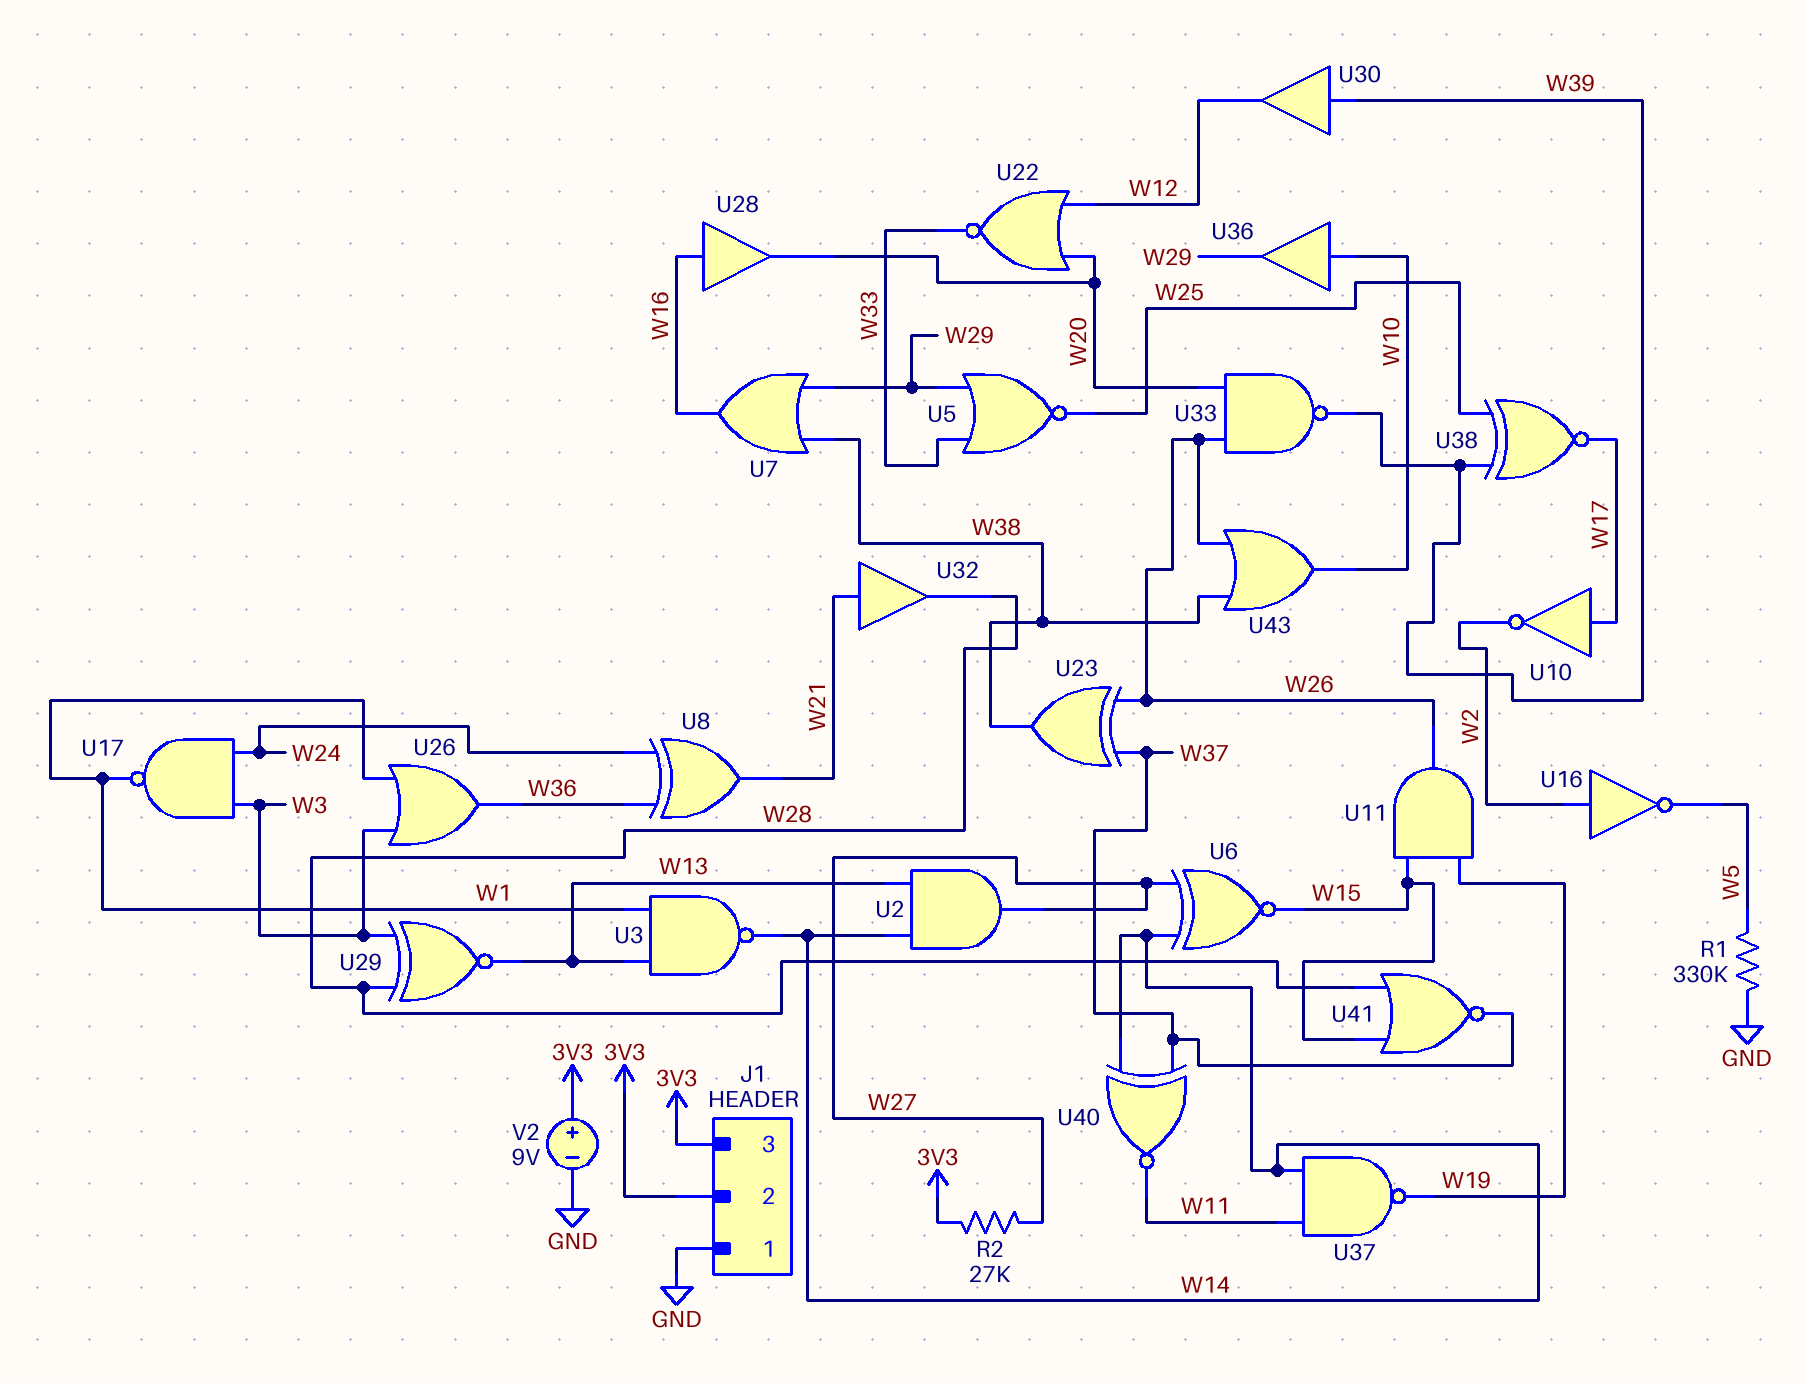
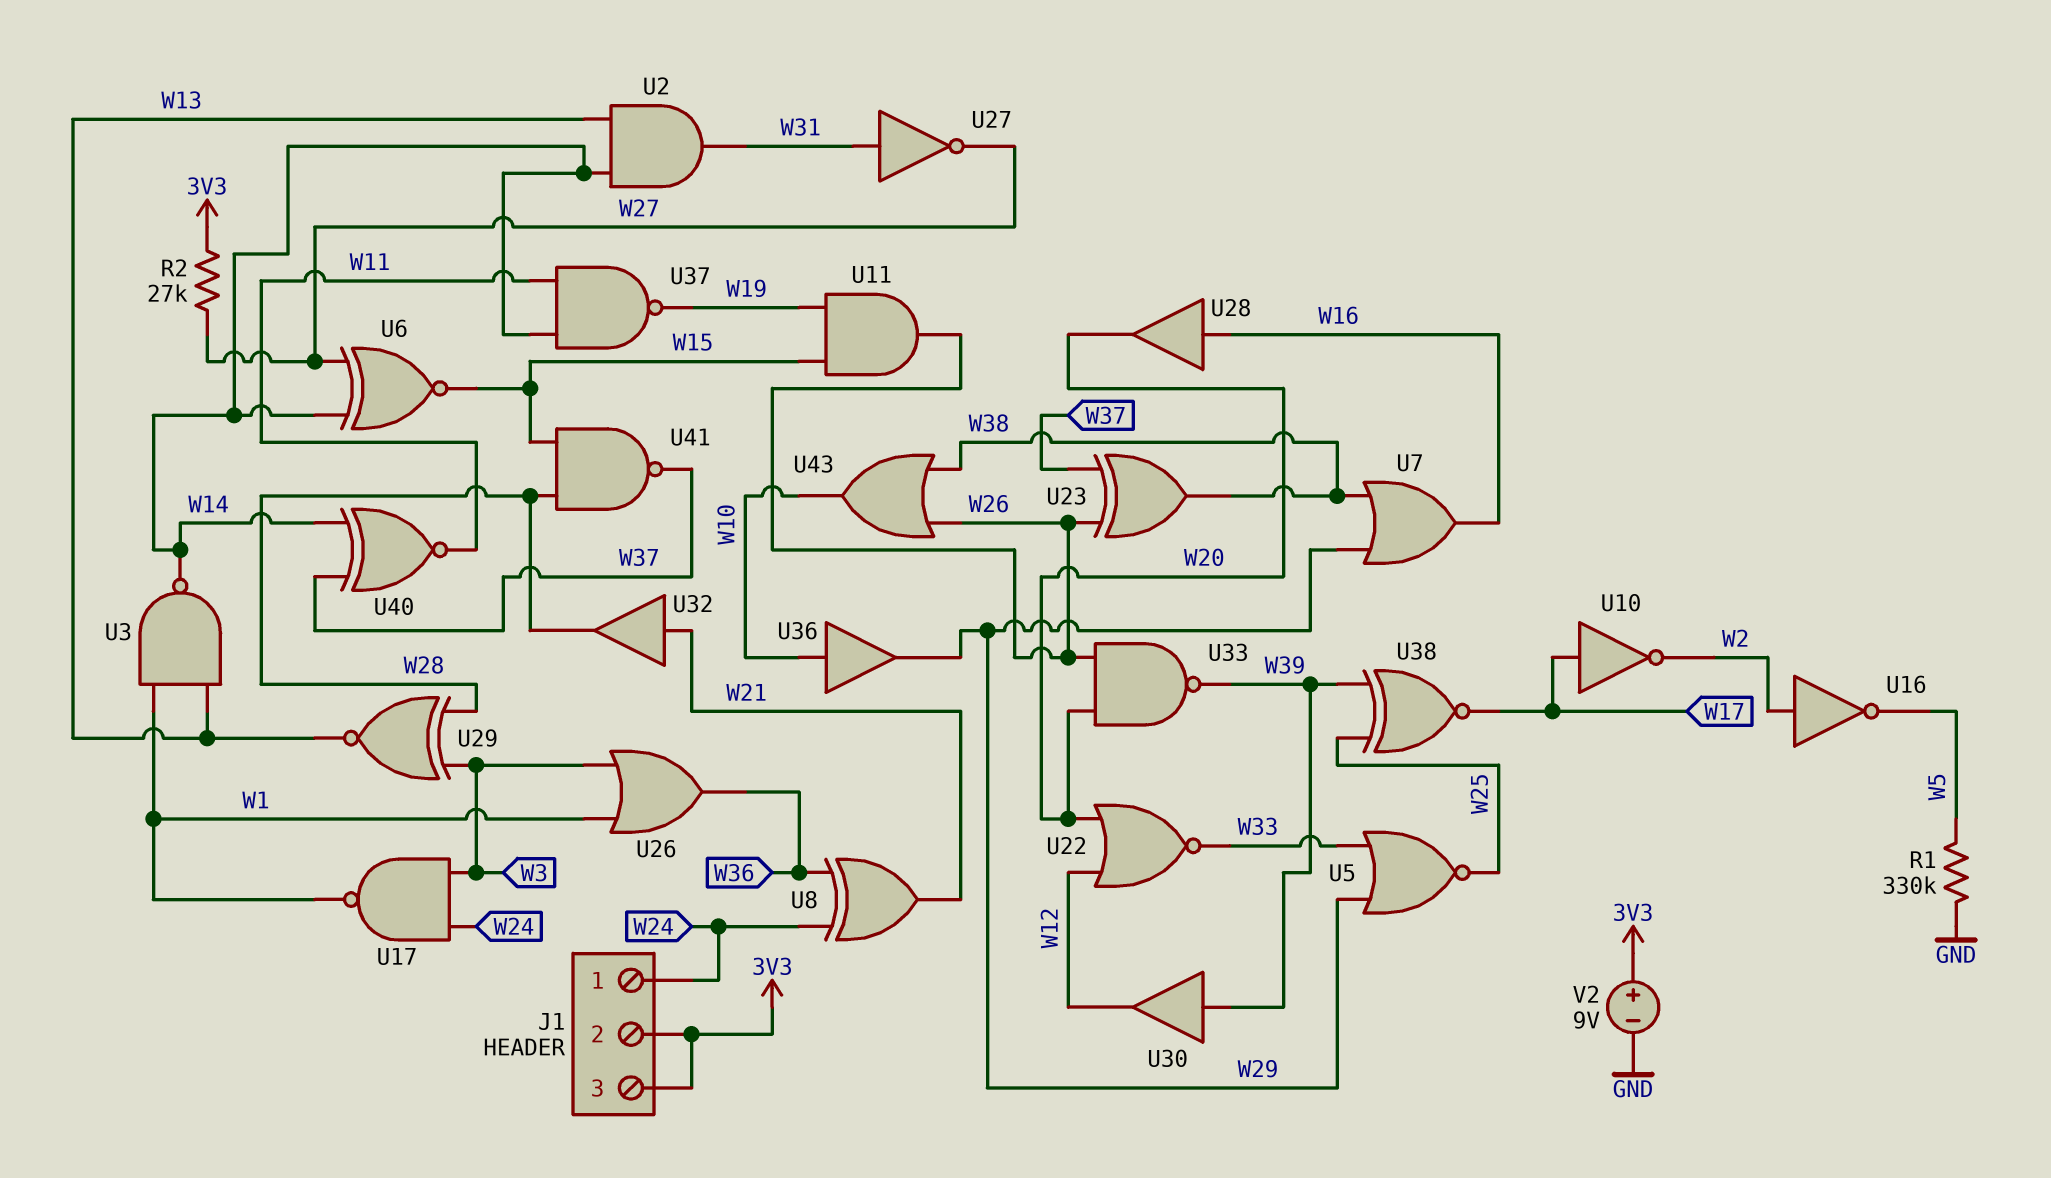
J1 pin 1: GND -> W24
U2: AND (in W13, in W14, out W27) -> AND (in W13, in W14, out W31)
U27: none -> NOT (in W31, out W27)
U41: NOR (in W15, in W28, out W37) -> NAND (in W15, in W28, out W37)

